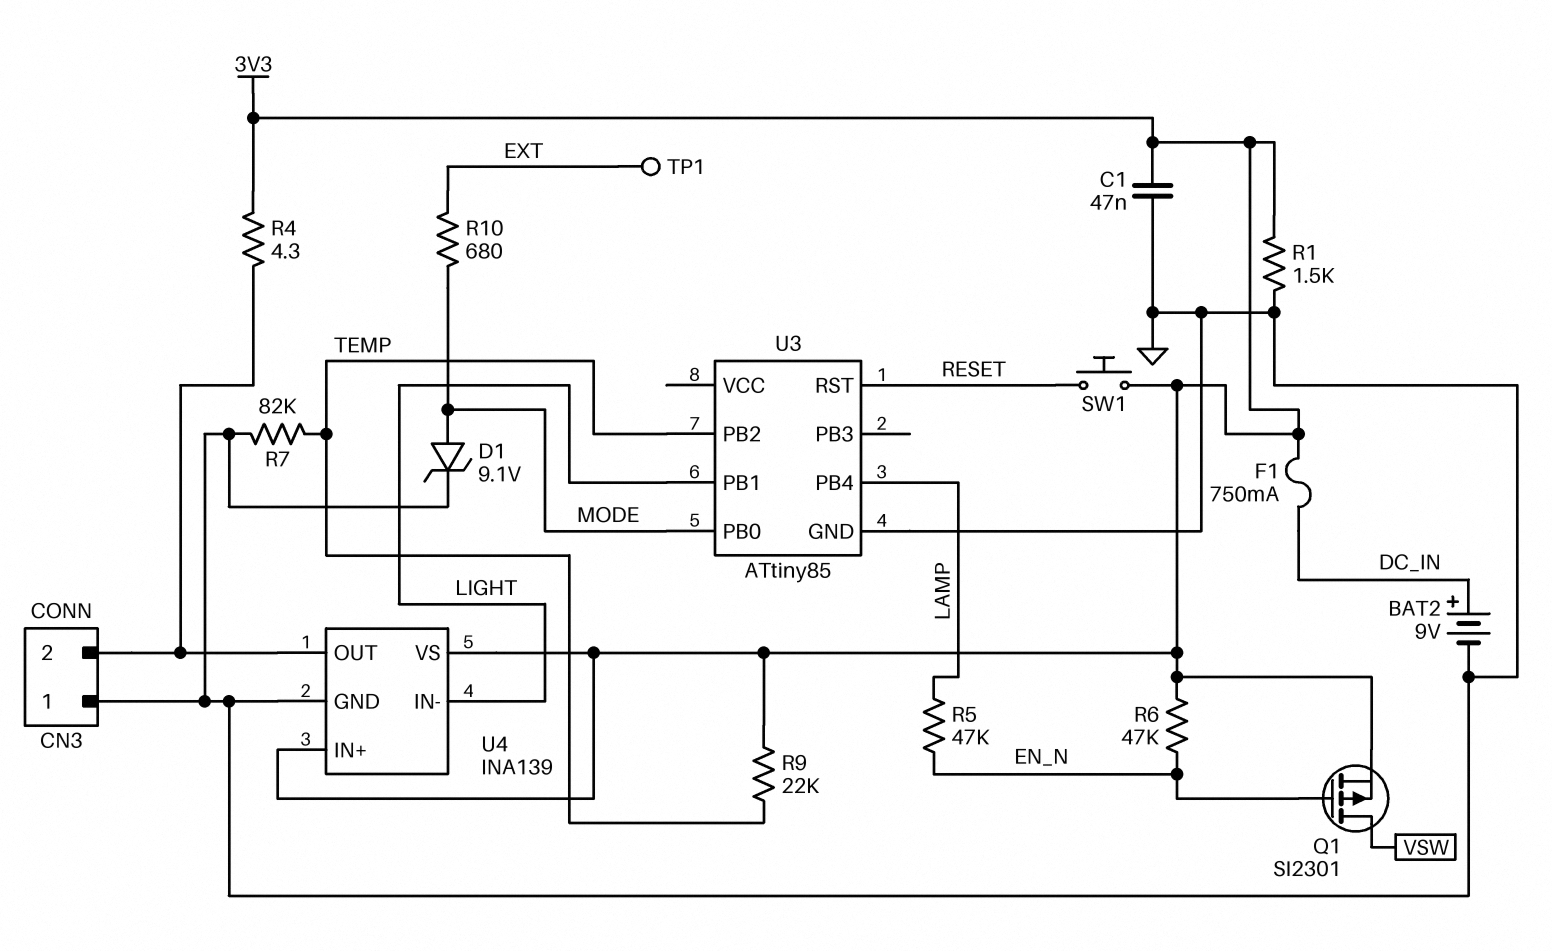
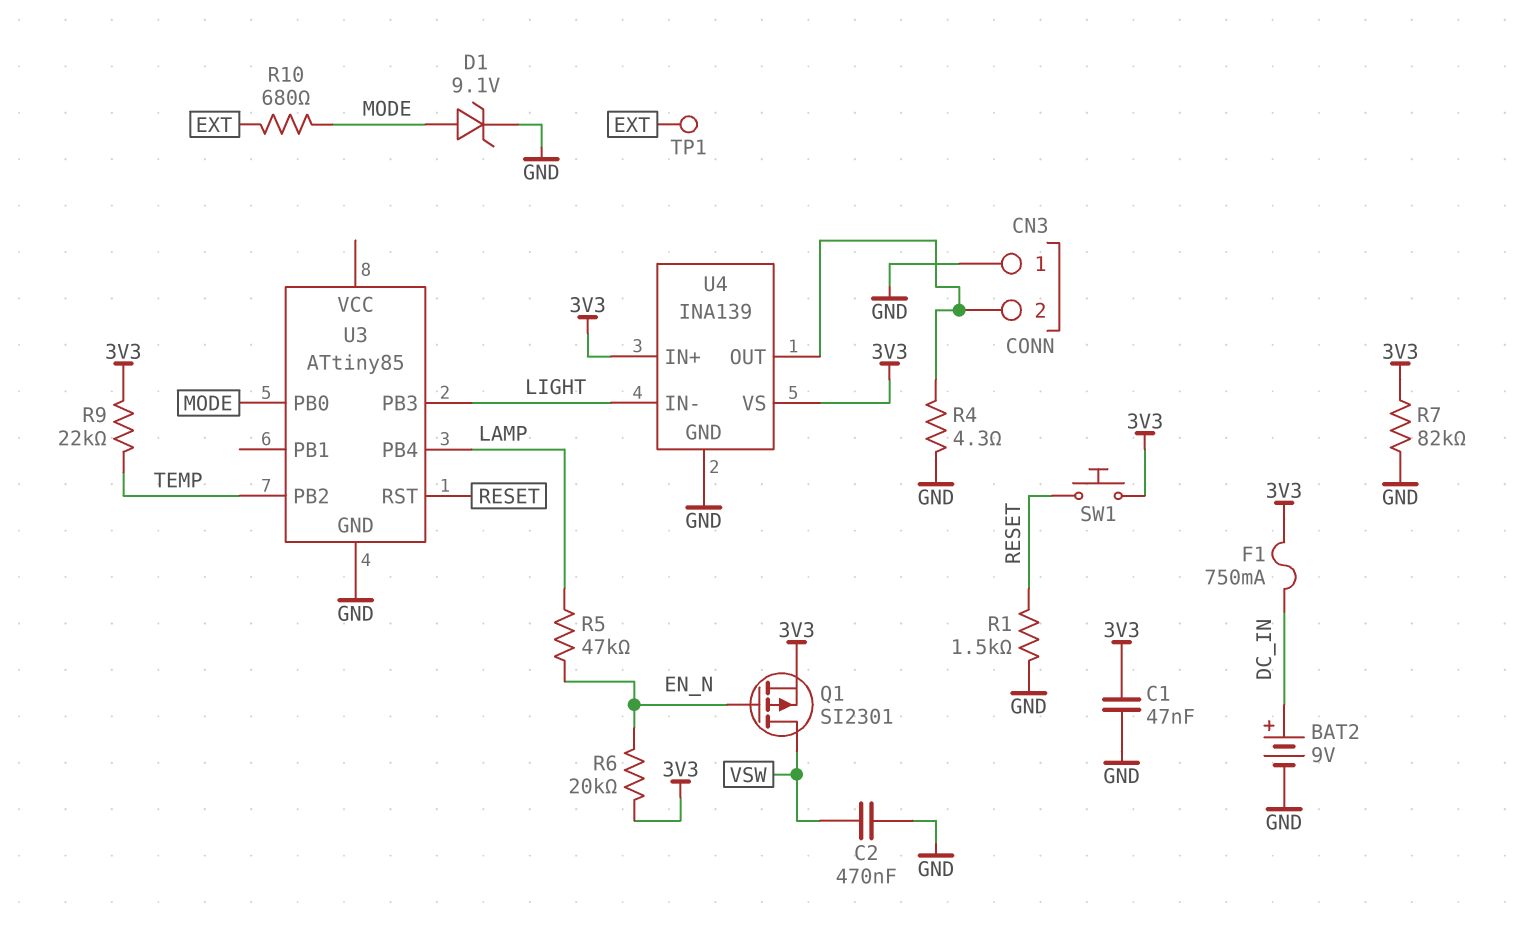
C2: none -> 470nF (GND, VSW)
R1: 1.5k (3V3, GND) -> 1.5k (GND, RESET)
R4: 4.3 (3V3, CN3/2) -> 4.3 (CN3/2, GND)
R6: 47k (3V3, EN_N) -> 20k (3V3, EN_N)
R7: 82k (GND, TEMP) -> 82k (3V3, GND)
U3 pin PB1: LIGHT -> none
U3 pin PB3: none -> LIGHT

